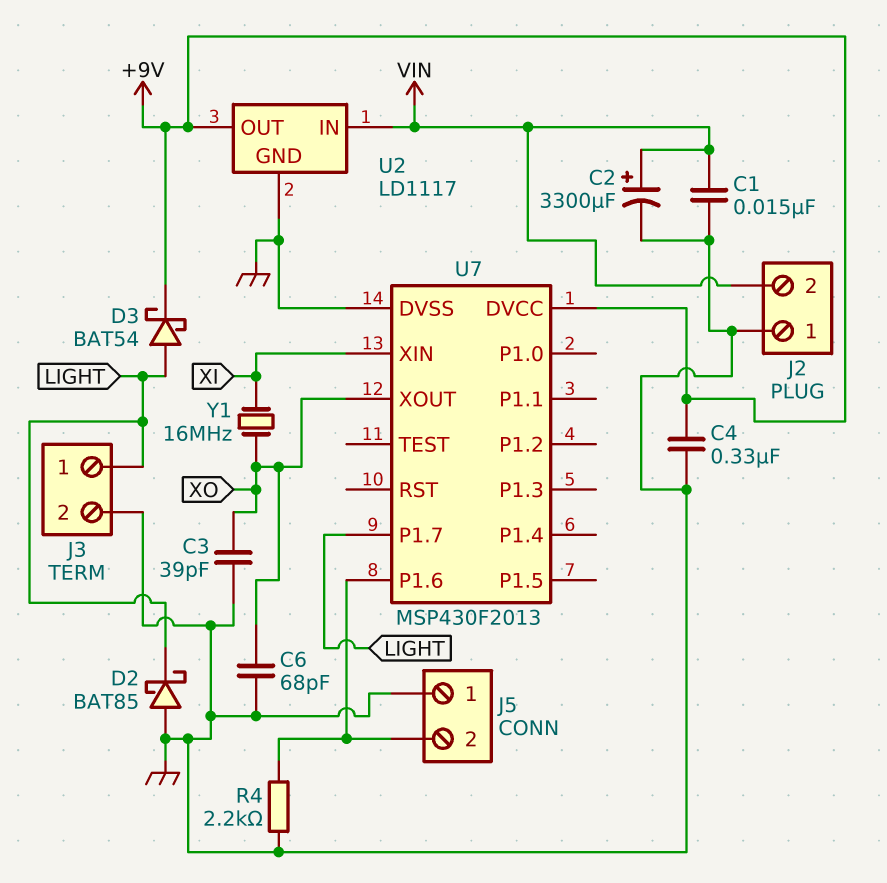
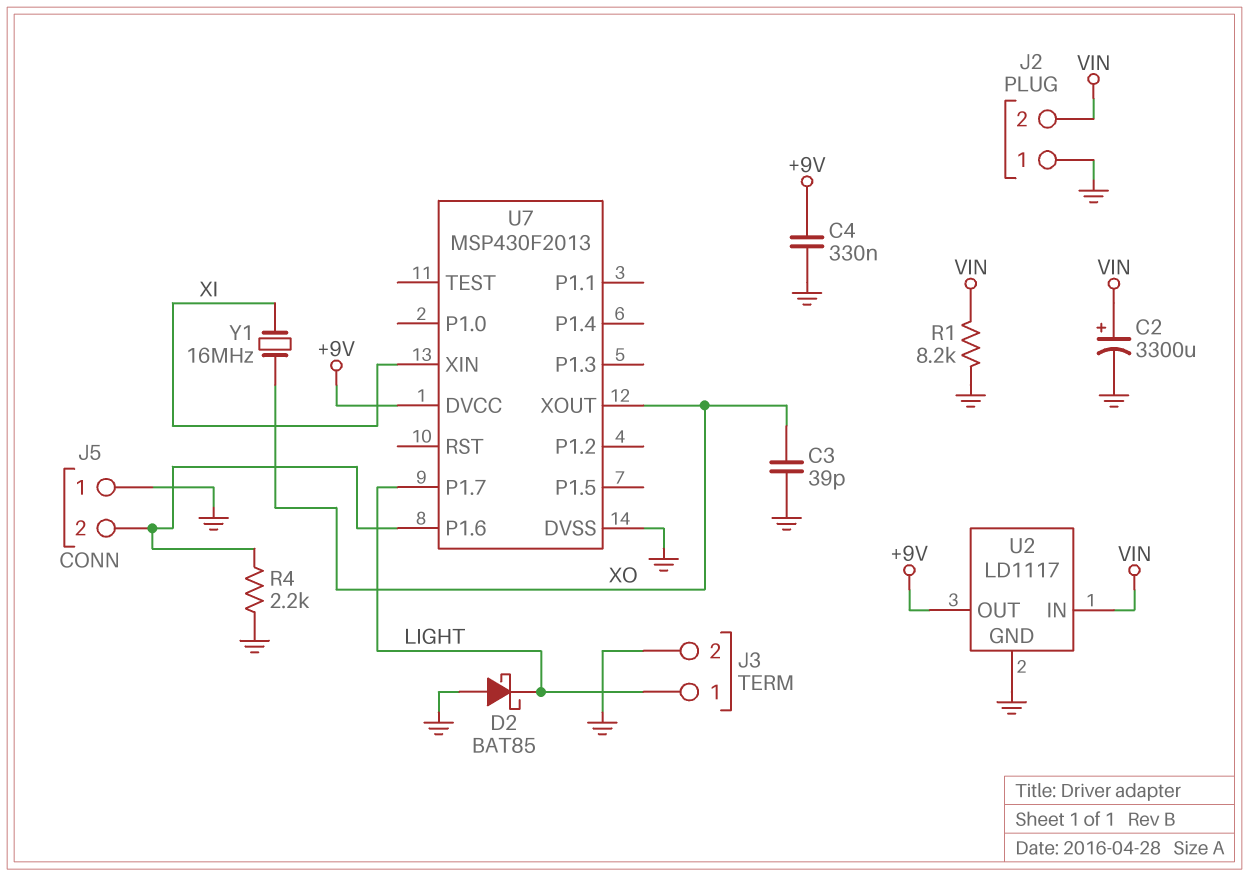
C1: 15nF (GND, VIN) -> none
C6: 68pF (GND, XO) -> none
D3: schottky BAT54 (A LIGHT, K +9V) -> none
R1: none -> 8.2k (GND, VIN)

